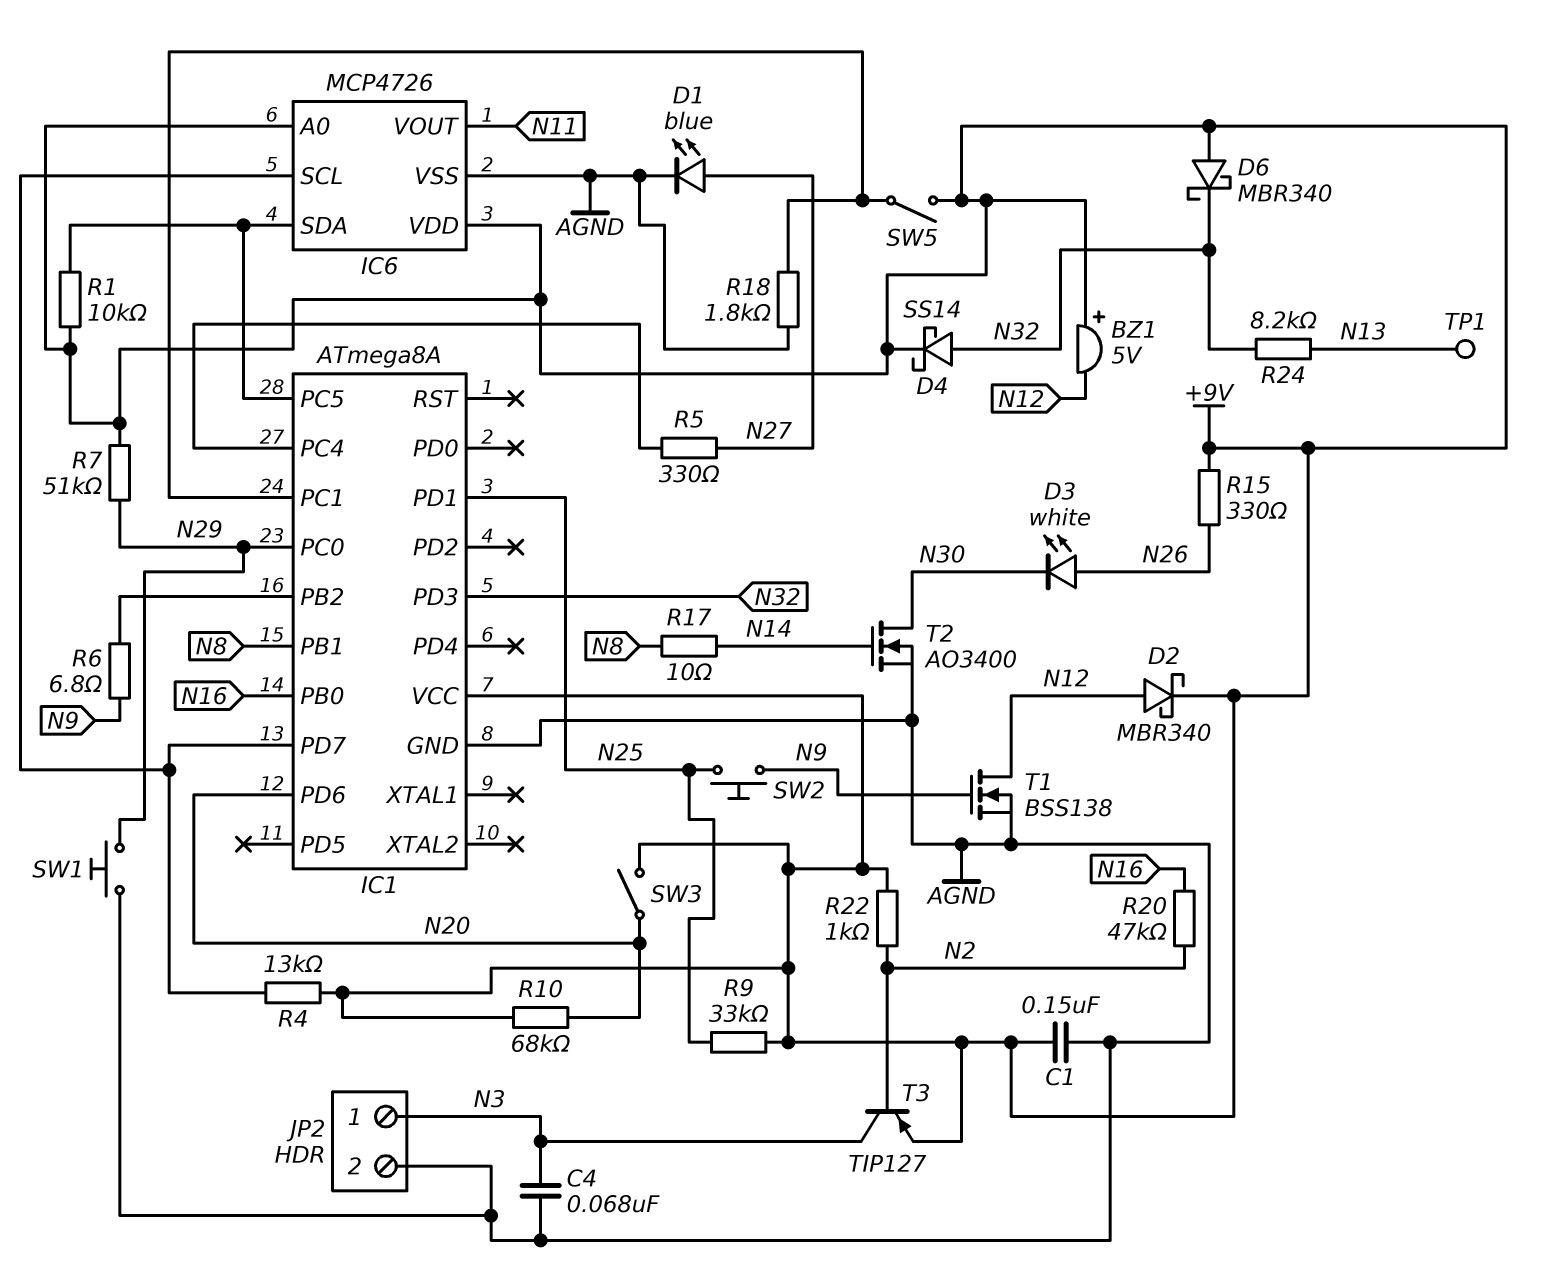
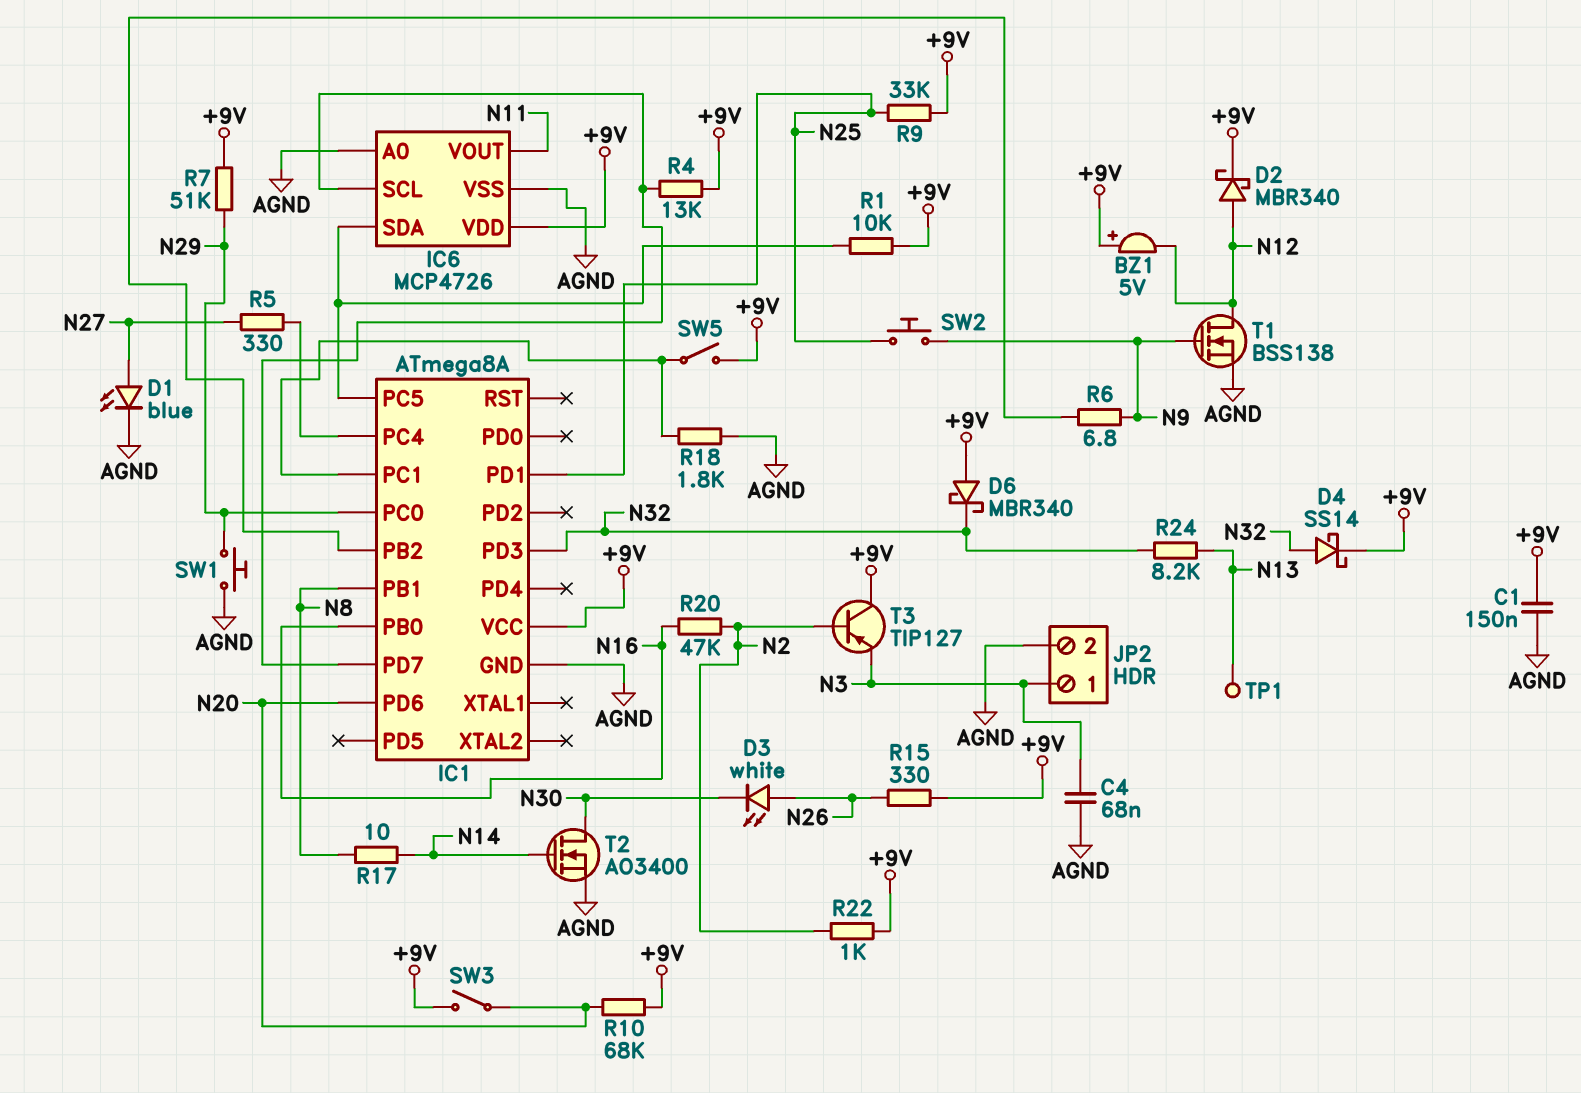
IC6 pin A0: +9V -> AGND
T3: PNP TIP127 (B N2, C N3, E +9V) -> PNP TIP127 (B N2, C +9V, E N3)

